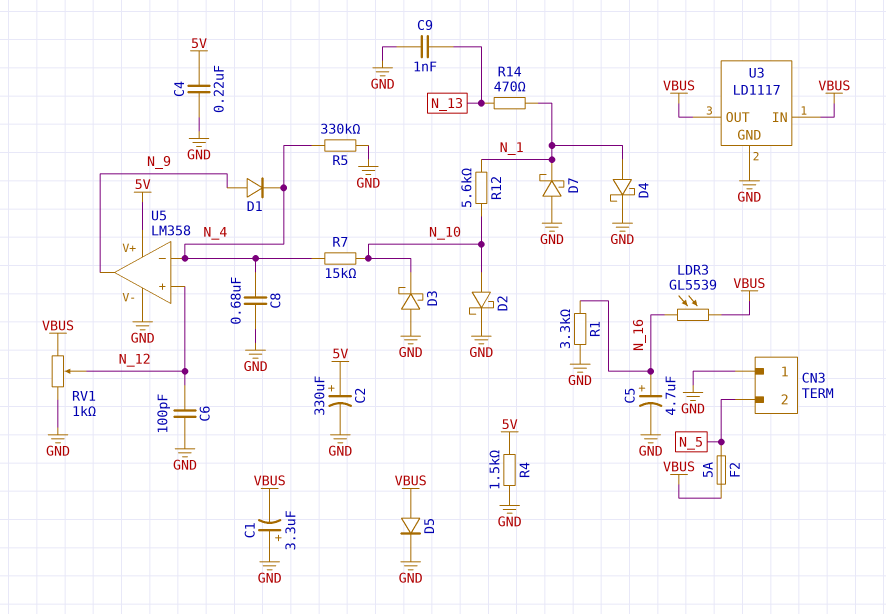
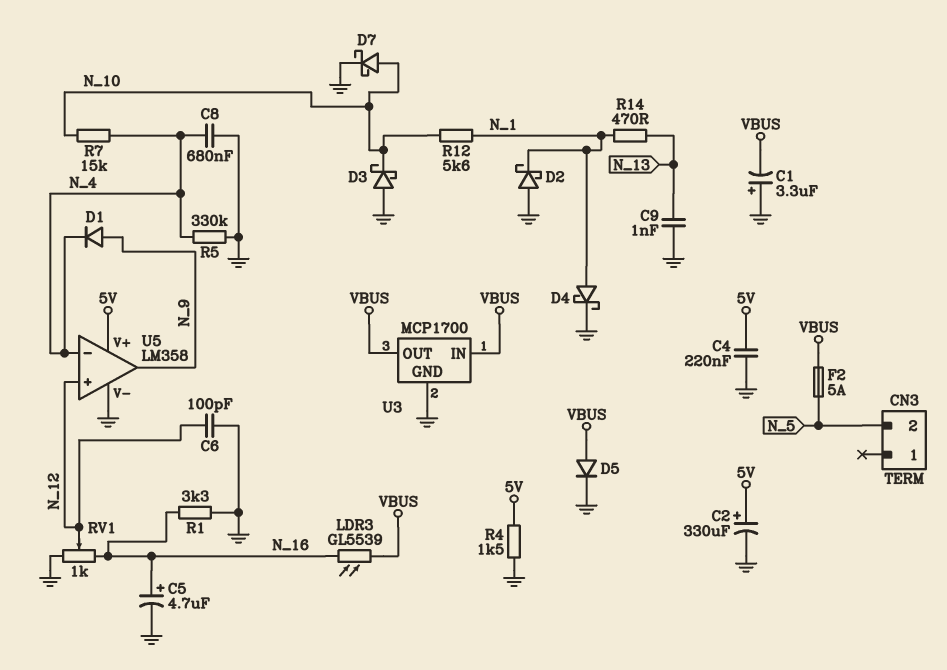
CN3 pin 1: GND -> none
D2: schottky (A N_10, K GND) -> schottky (A GND, K N_1)
D7: schottky (A GND, K N_1) -> schottky (A N_10, K GND)
RV1: 1k (GND, VBUS, wiper N_12) -> 1k (GND, N_16, wiper N_12)
U3: LD1117 -> MCP1700

